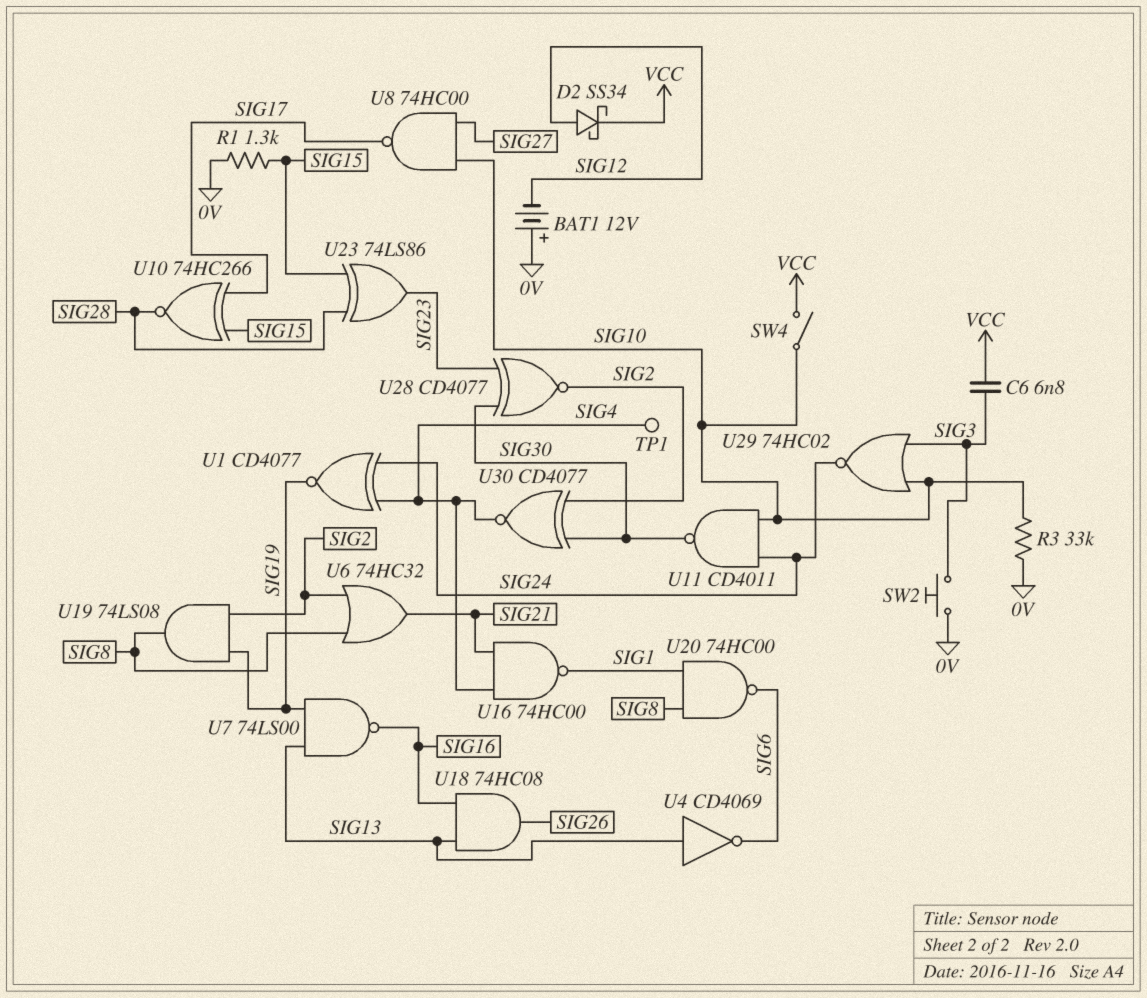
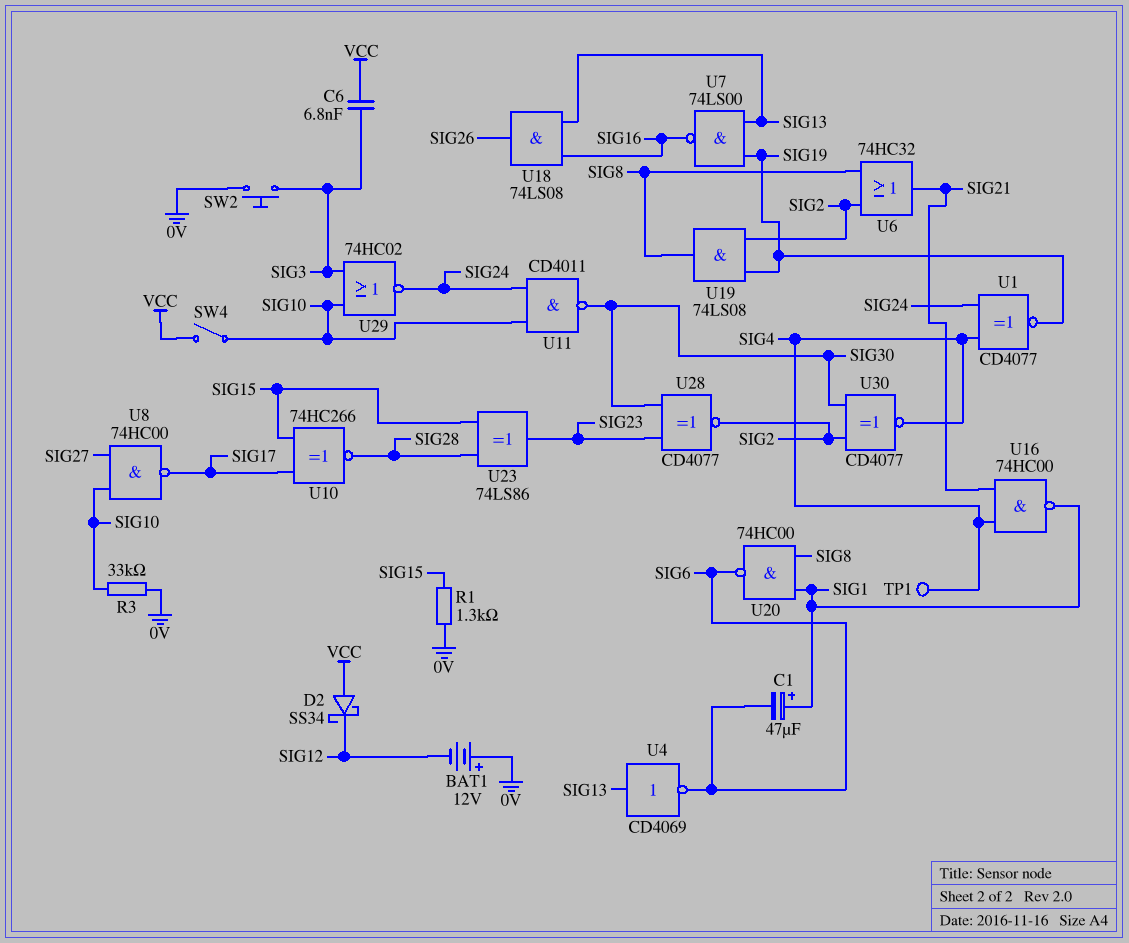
C1: none -> 47uF (plus SIG1, minus SIG6)
D2: schottky SS34 (A SIG12, K VCC) -> schottky SS34 (A VCC, K SIG12)
U18: AND 74HC08 (in SIG13, in SIG16, out SIG26) -> AND 74LS08 (in SIG13, in SIG16, out SIG26)

